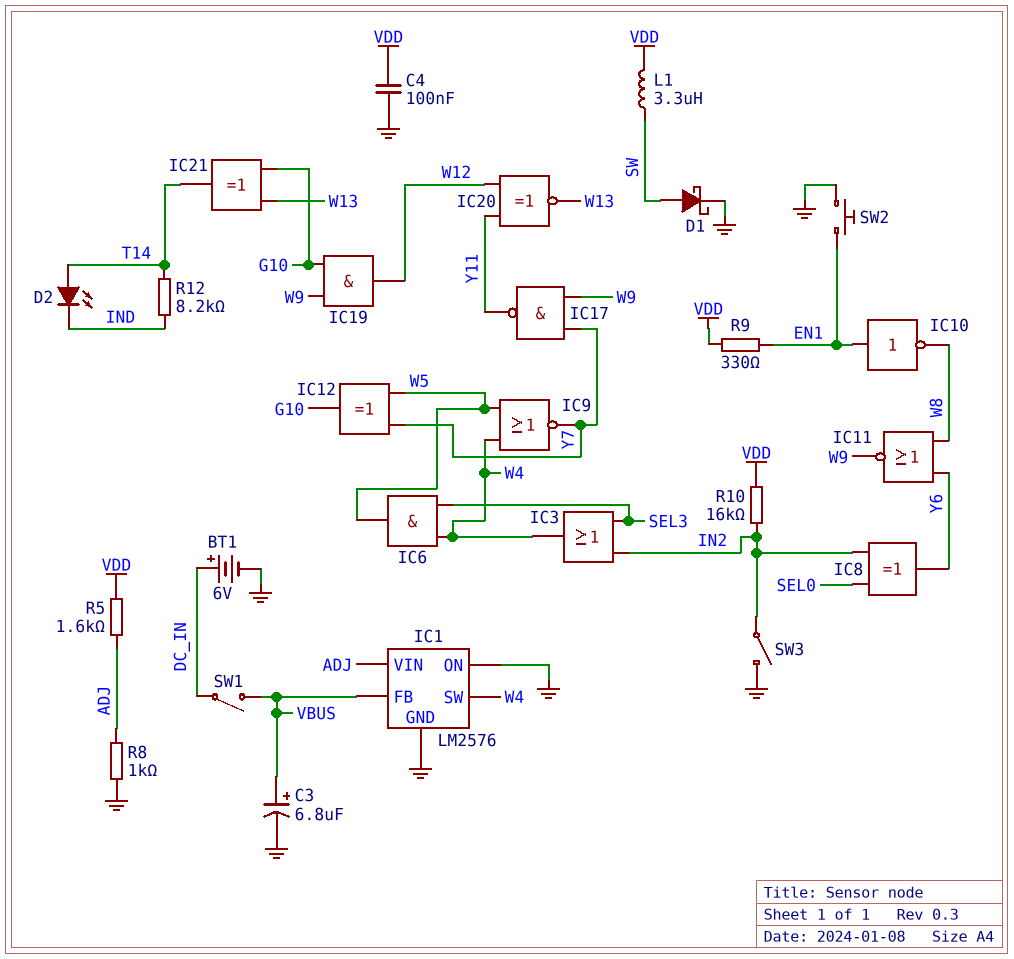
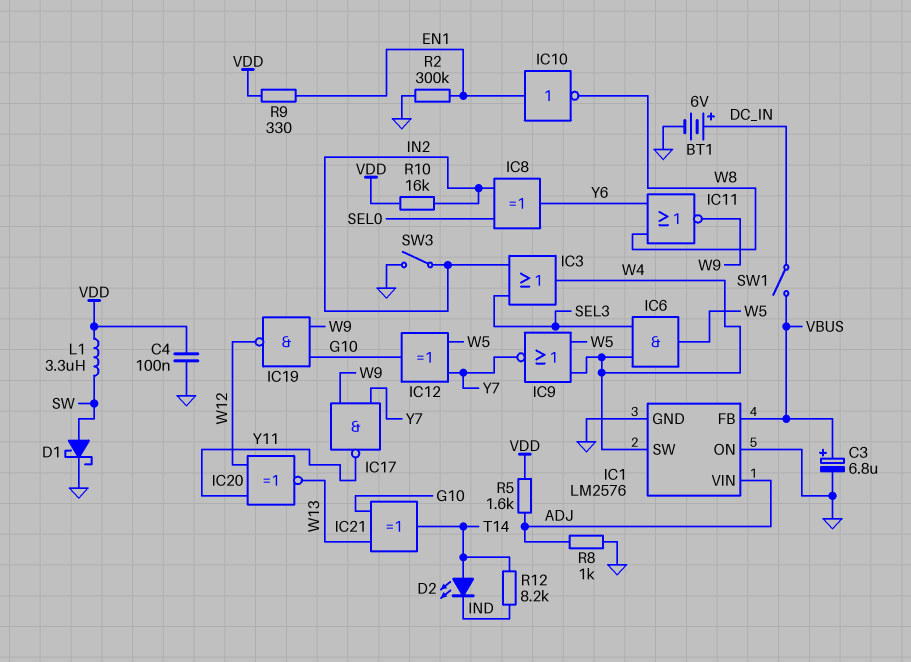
IC19: AND (in G10, in W9, out W12) -> NAND (in G10, in W9, out W12)
R2: none -> 300k (EN1, GND)
SW2: button (EN1, GND) -> none

